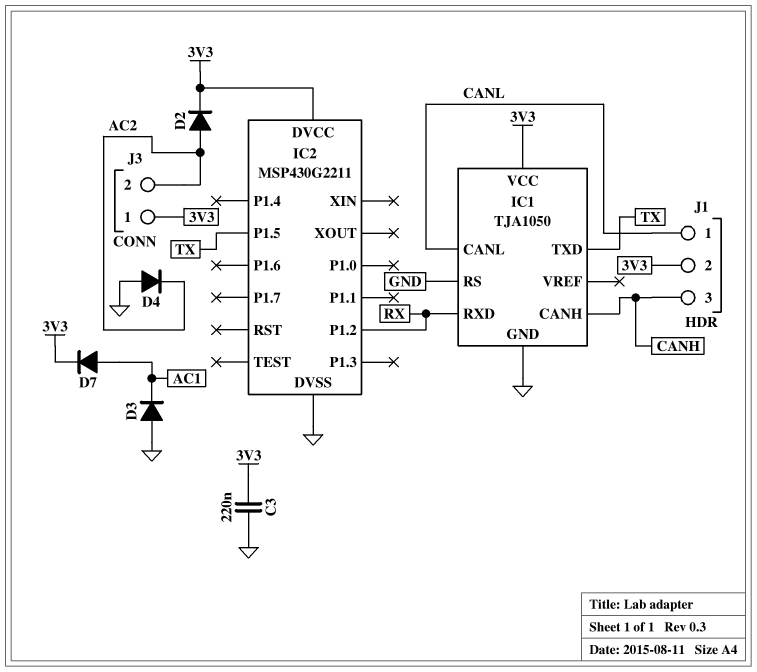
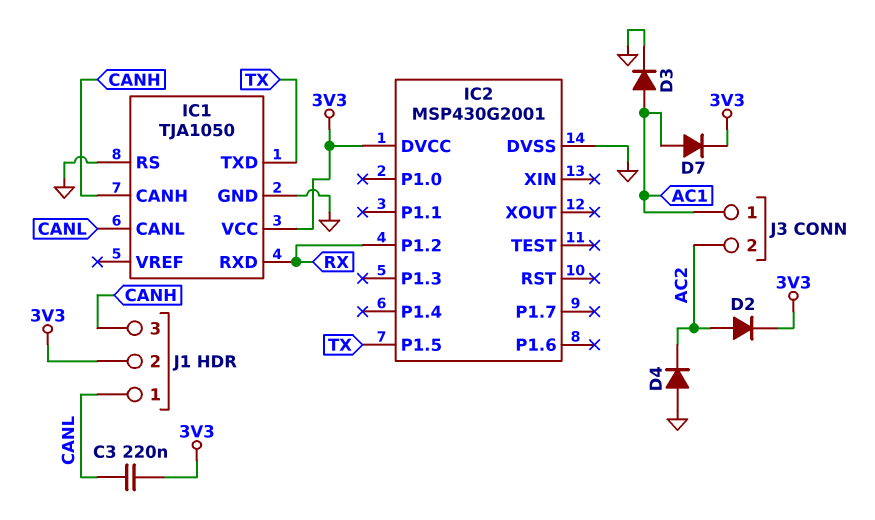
C3: 220nF (3V3, GND) -> 220nF (3V3, CANL)
D3: diode (A GND, K AC1) -> diode (A AC1, K GND)
IC2: MSP430G2211 -> MSP430G2001
J3 pin 1: 3V3 -> AC1

